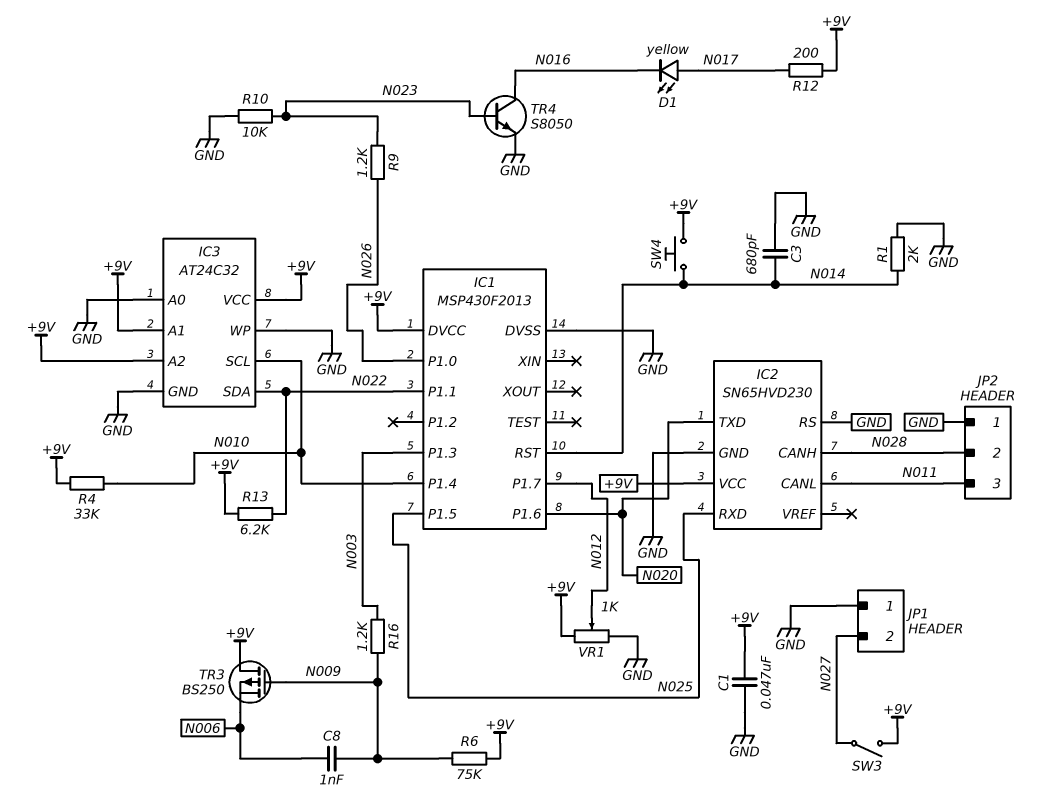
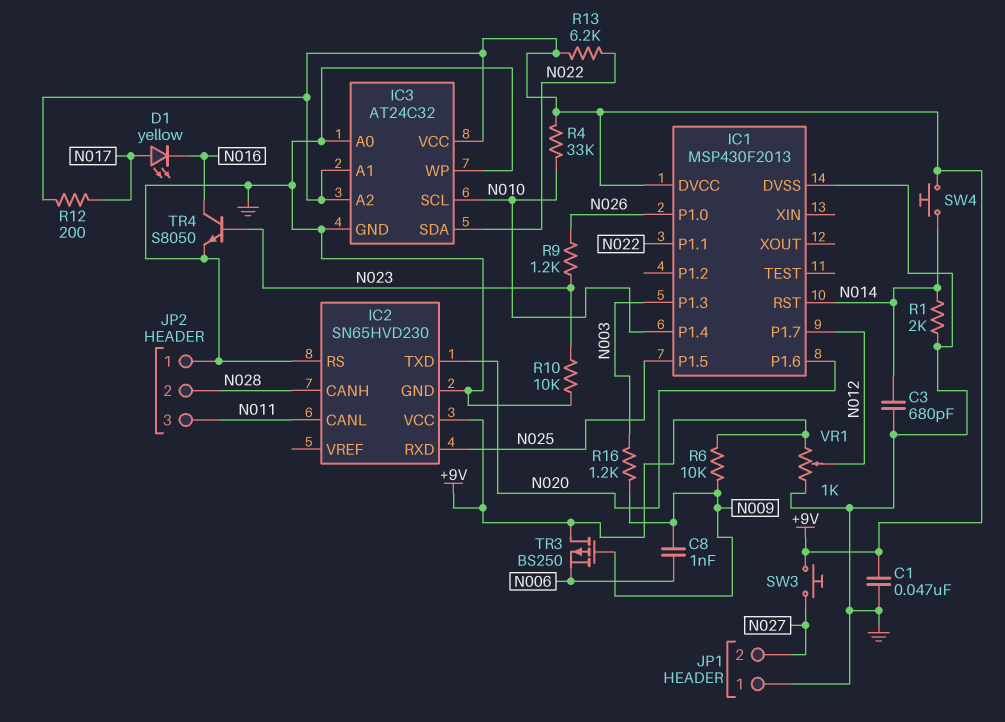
R6: 75k (+9V, N009) -> 10k (+9V, N009)
SW3: switch (+9V, N027) -> button (+9V, N027)

